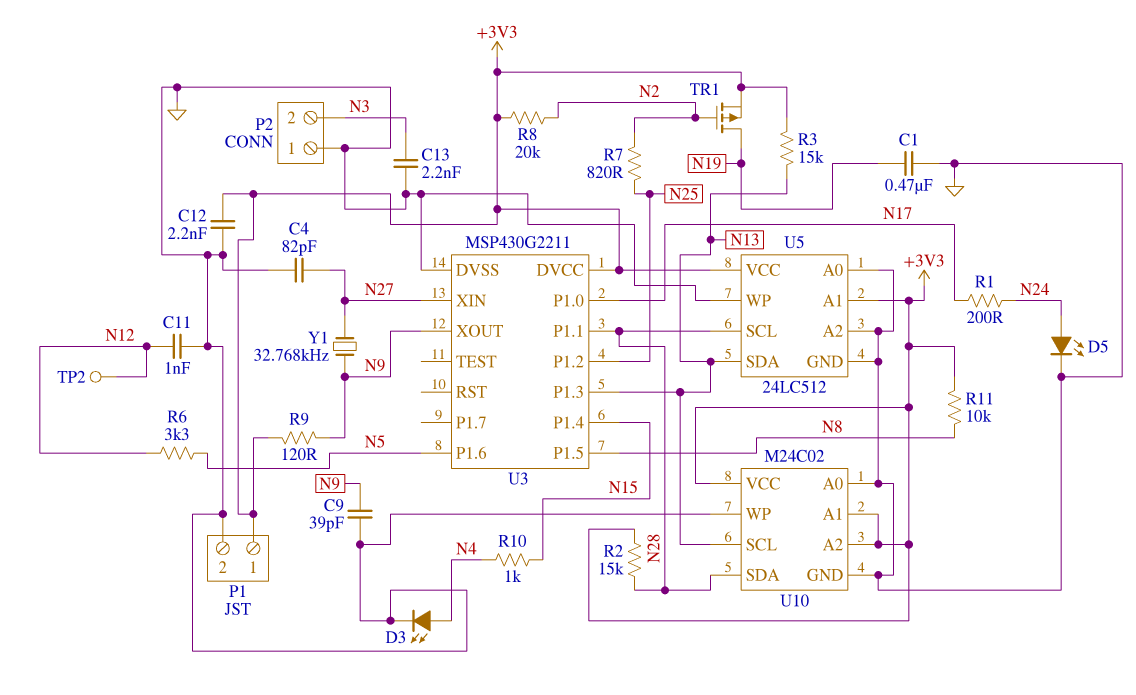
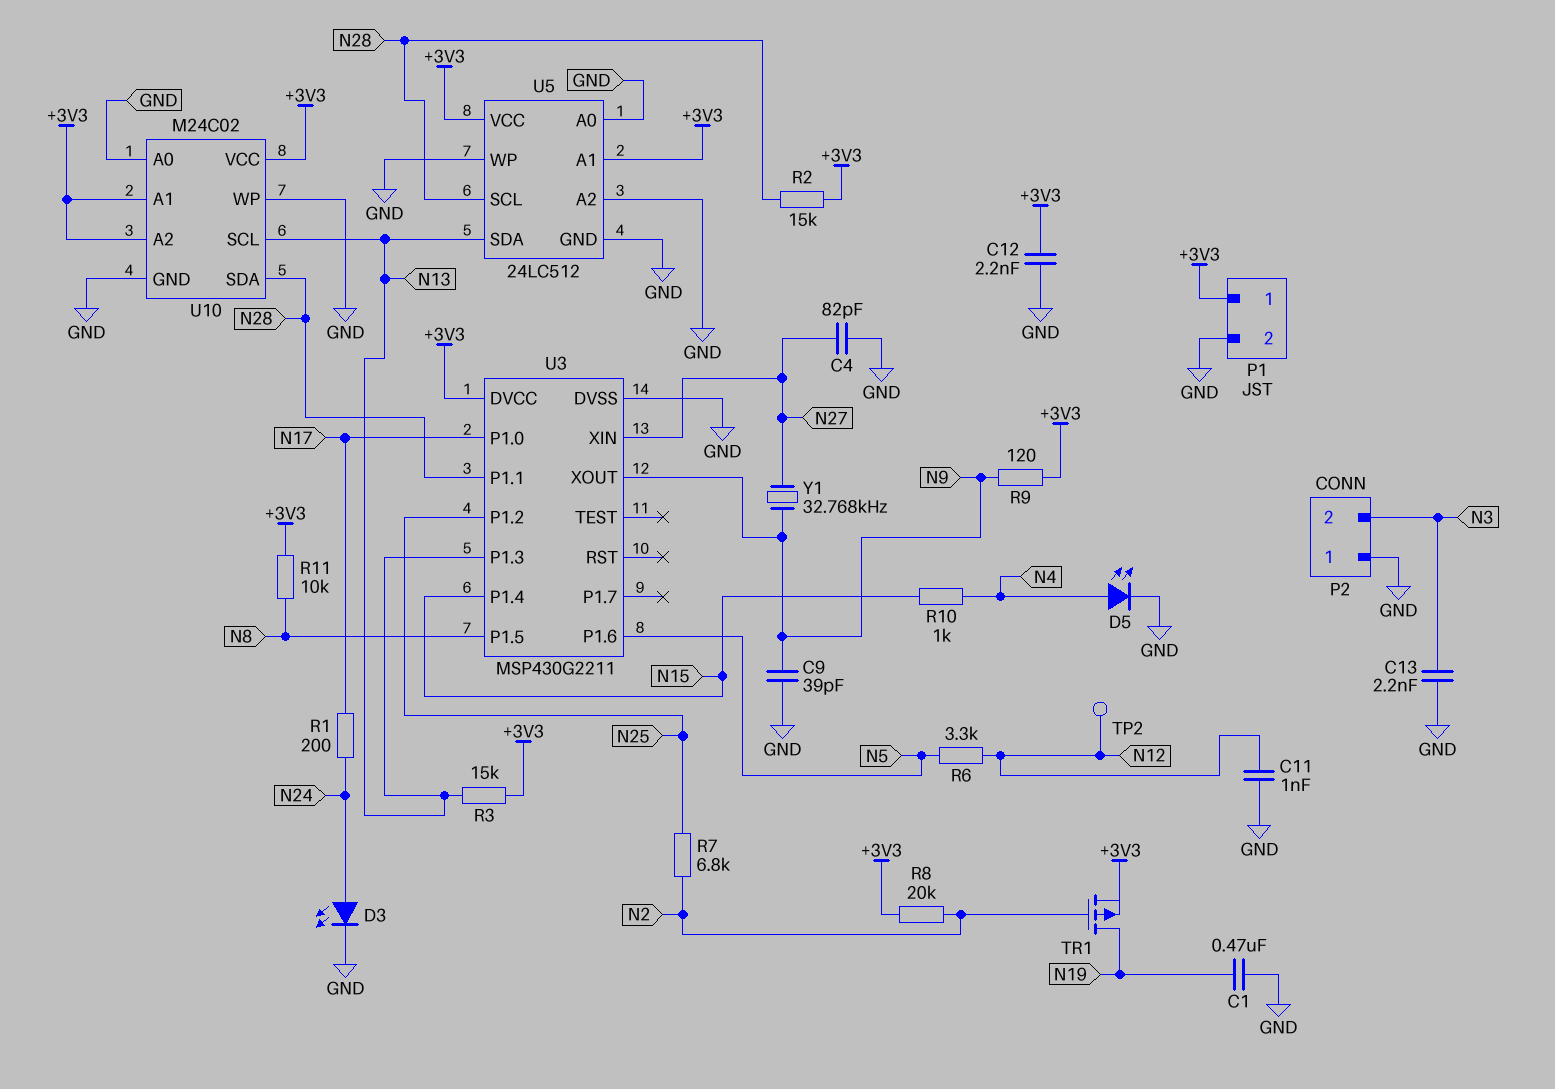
D3: LED (A N4, K GND) -> LED (A N24, K GND)
D5: LED (A N24, K GND) -> LED (A N4, K GND)
R7: 820 (N2, N25) -> 6.8k (N2, N25)

